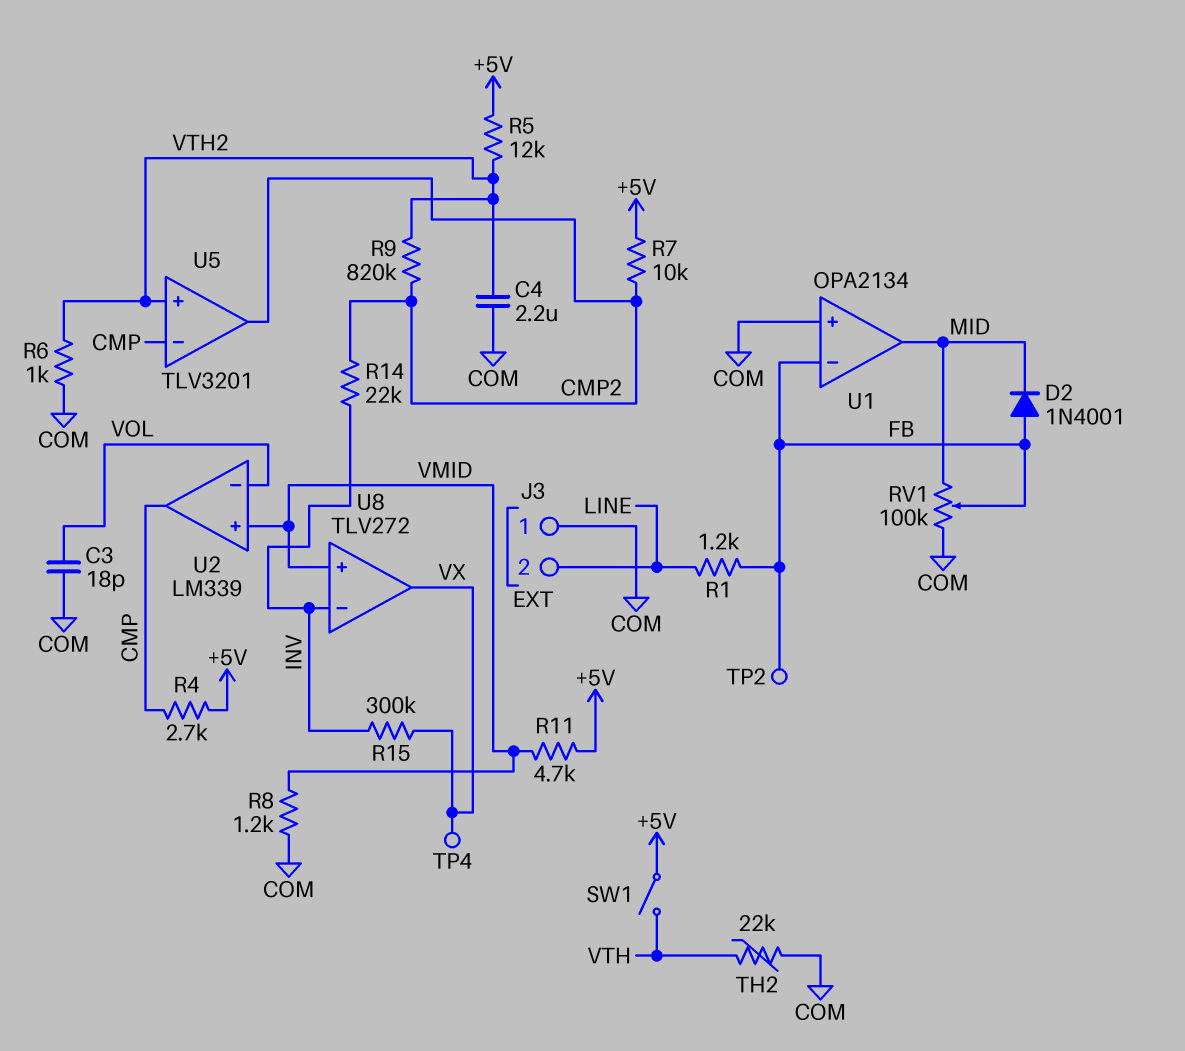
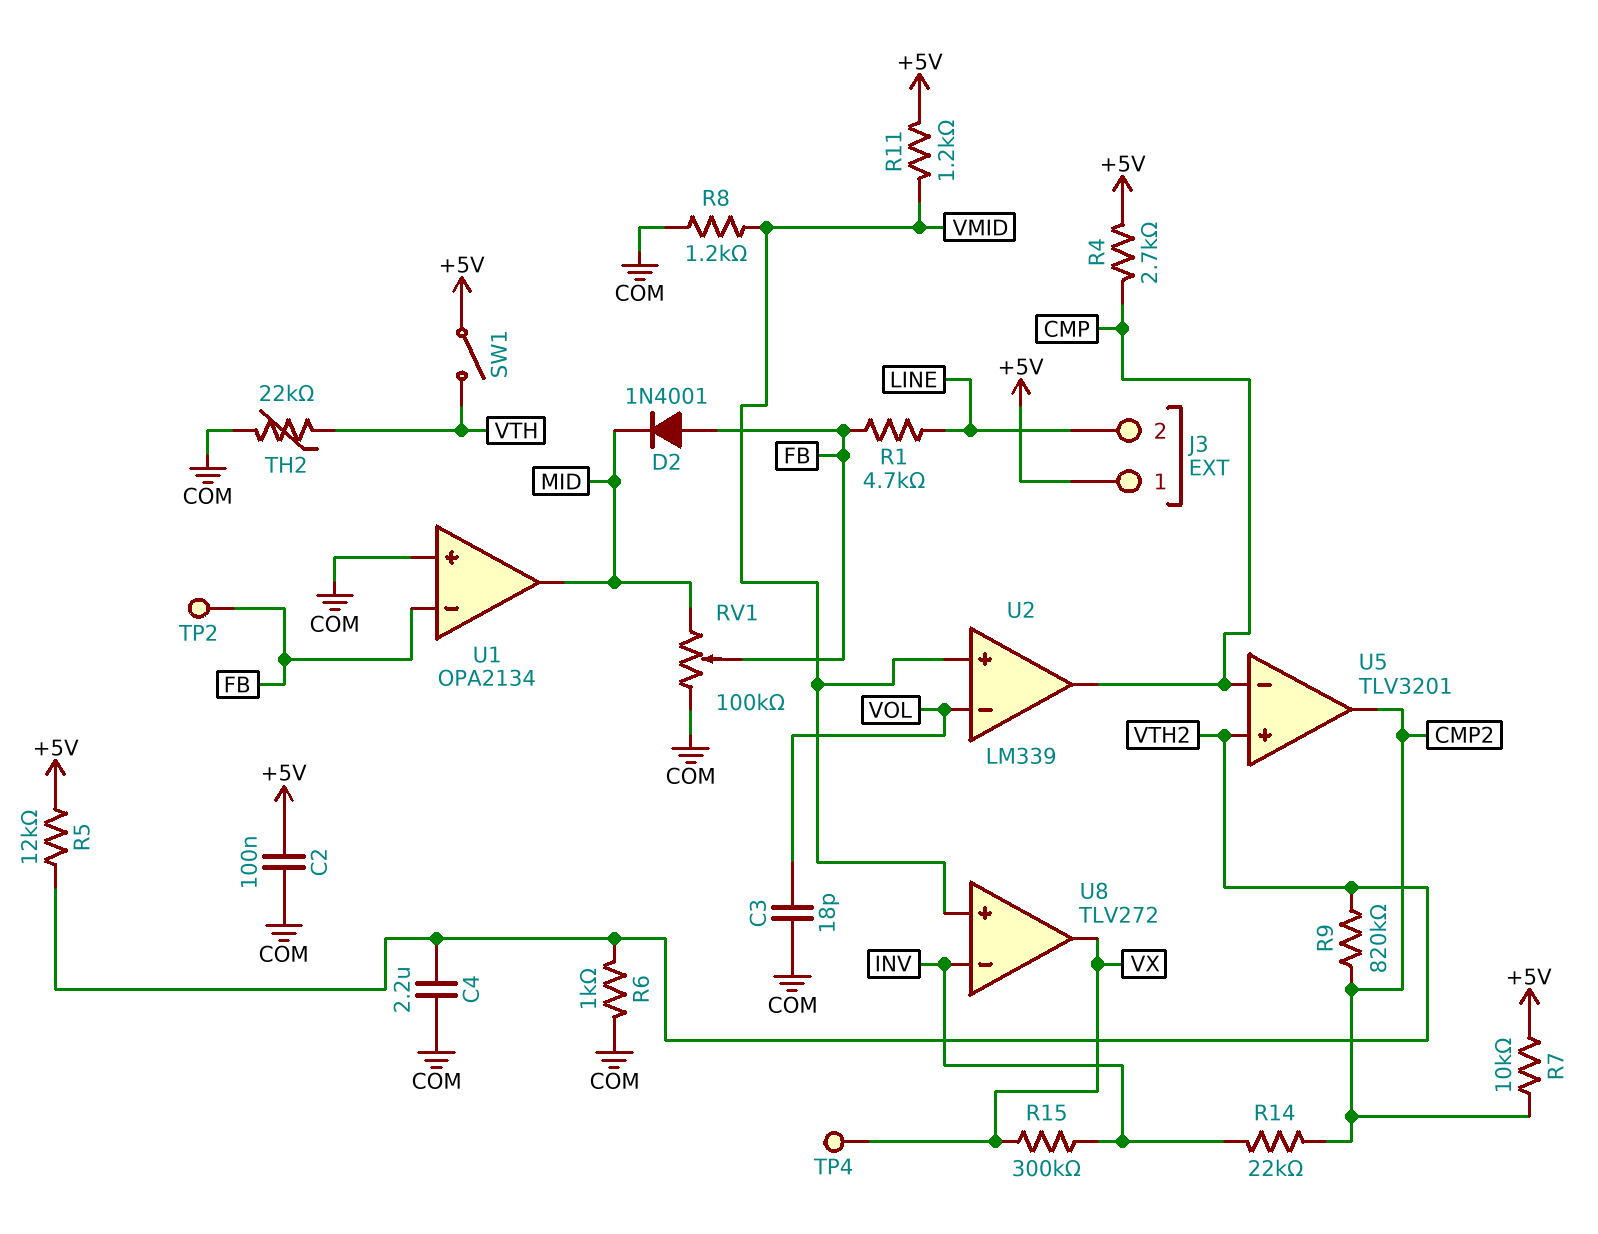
C2: none -> 100nF (+5V, COM)
J3 pin 1: COM -> +5V
R1: 1.2k (FB, LINE) -> 4.7k (FB, LINE)
R11: 4.7k (+5V, VMID) -> 1.2k (+5V, VMID)

